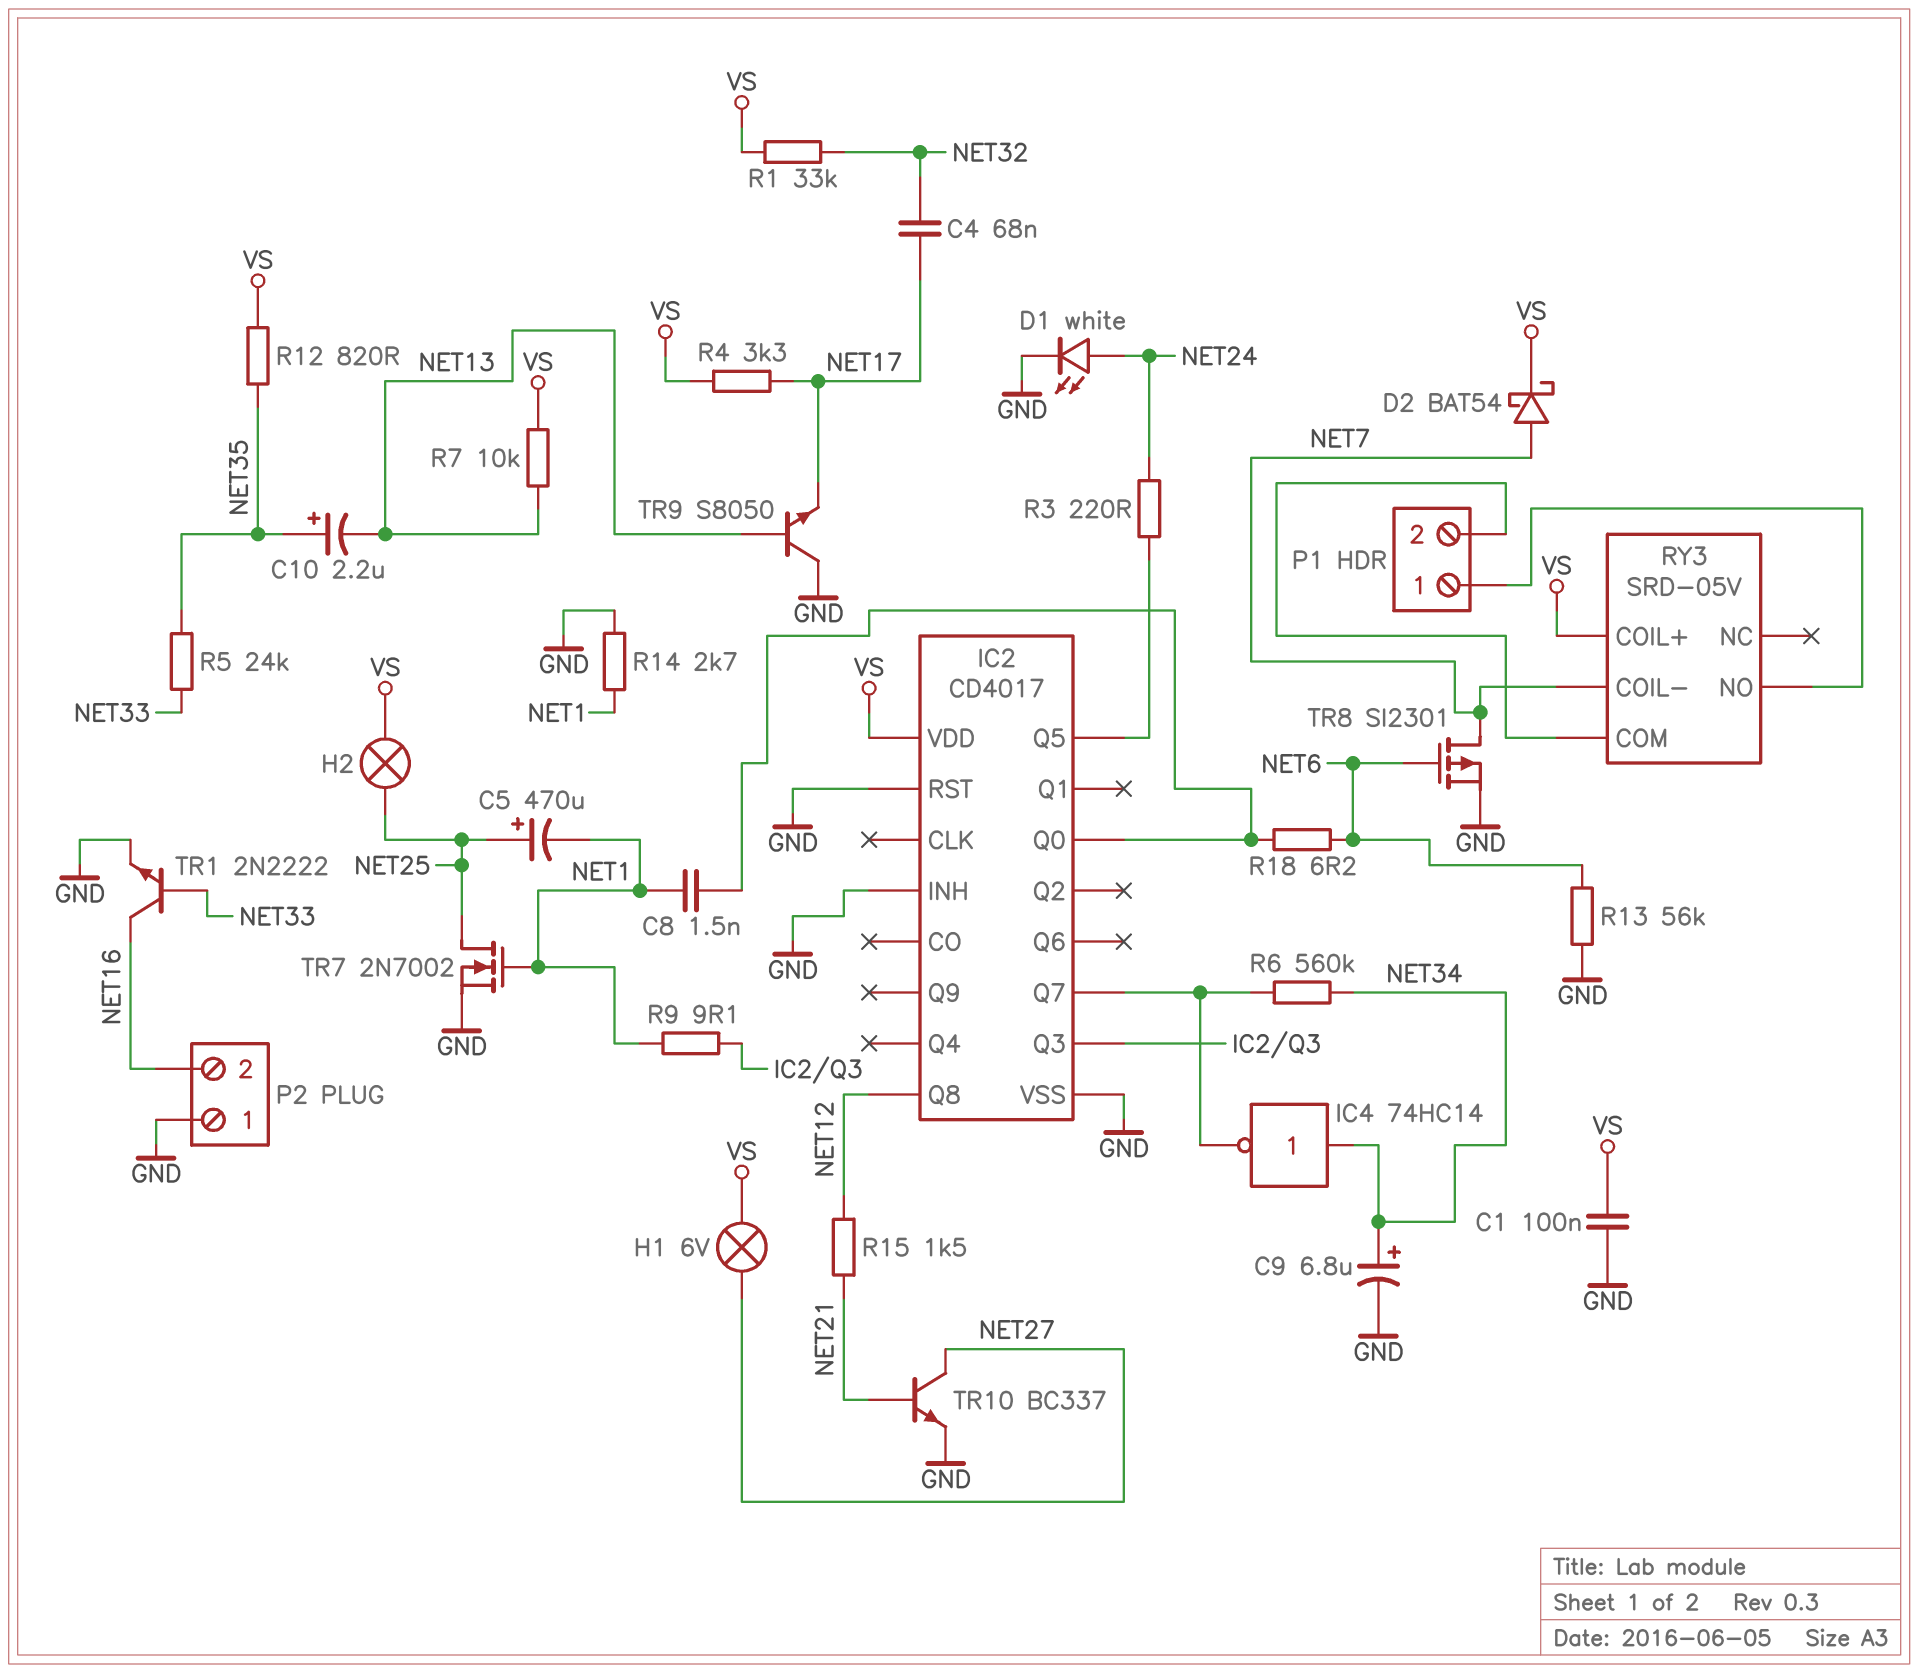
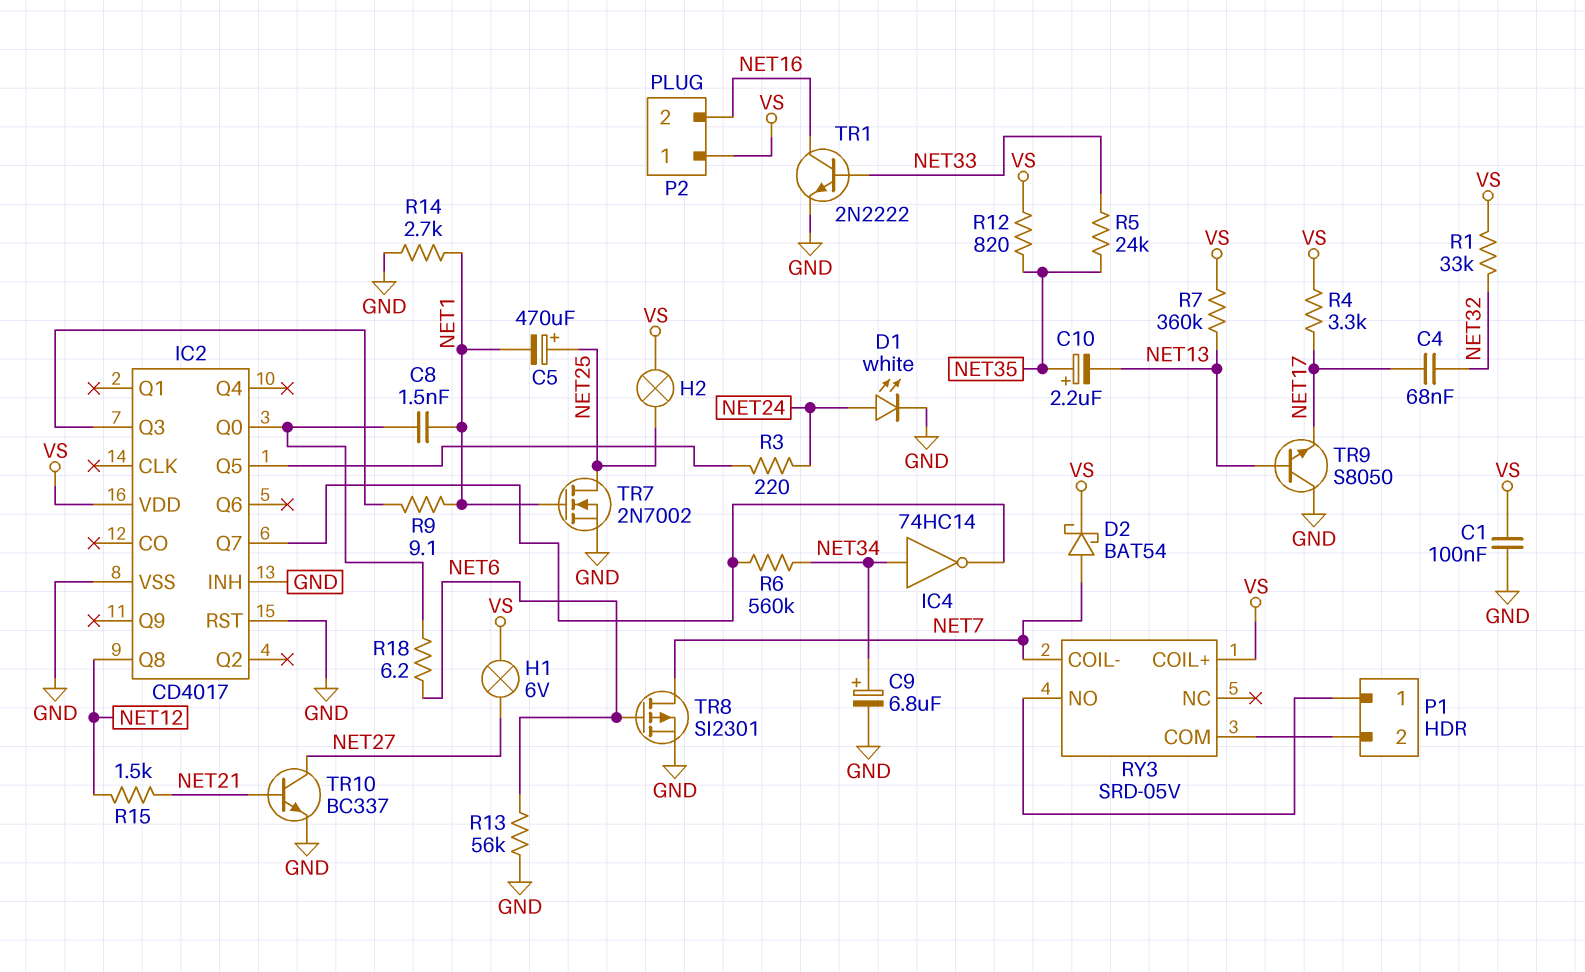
P2 pin 1: GND -> VS
R7: 10k (NET13, VS) -> 360k (NET13, VS)

